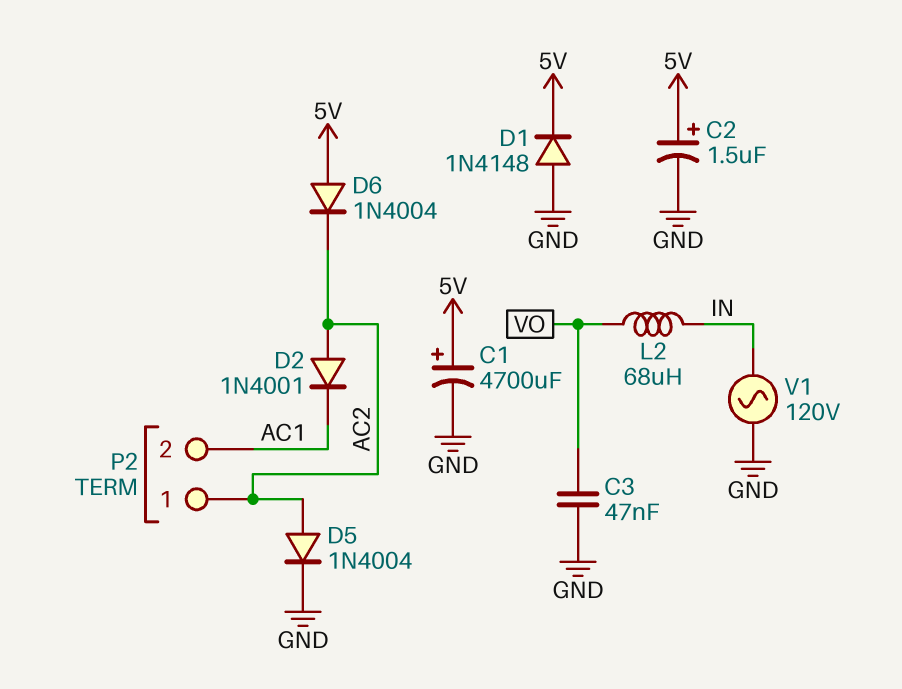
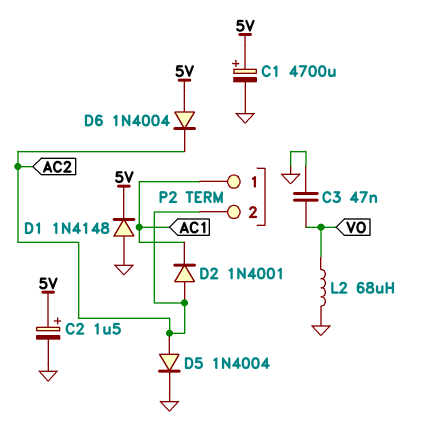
L2: 68uH (IN, VO) -> 68uH (GND, VO)
P2 pin 1: AC2 -> AC1
P2 pin 2: AC1 -> AC2
V1: AC 120V (GND, IN) -> none

